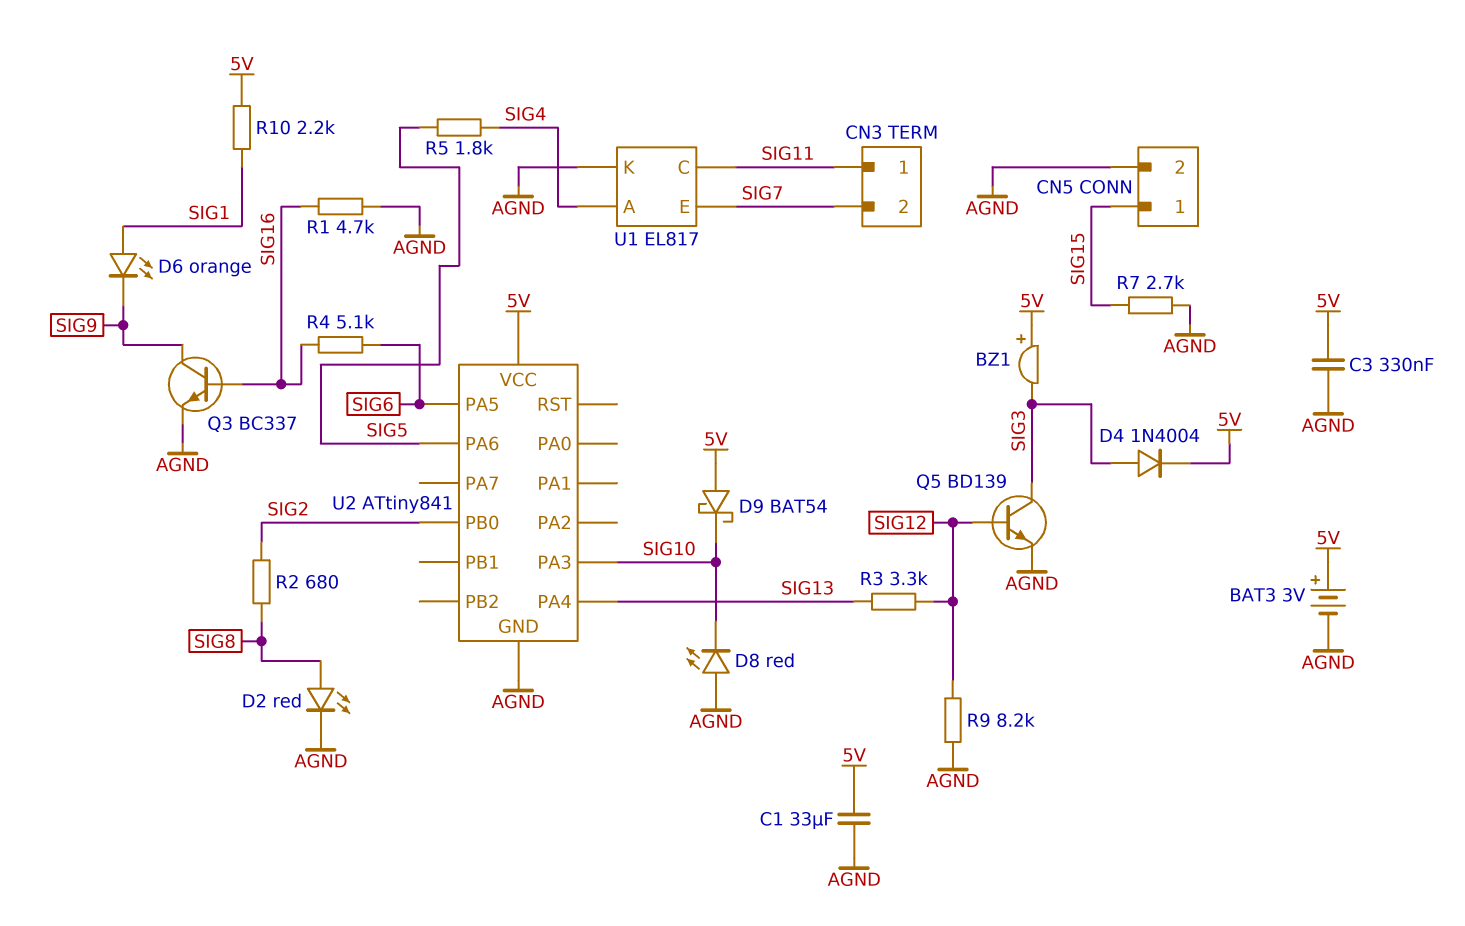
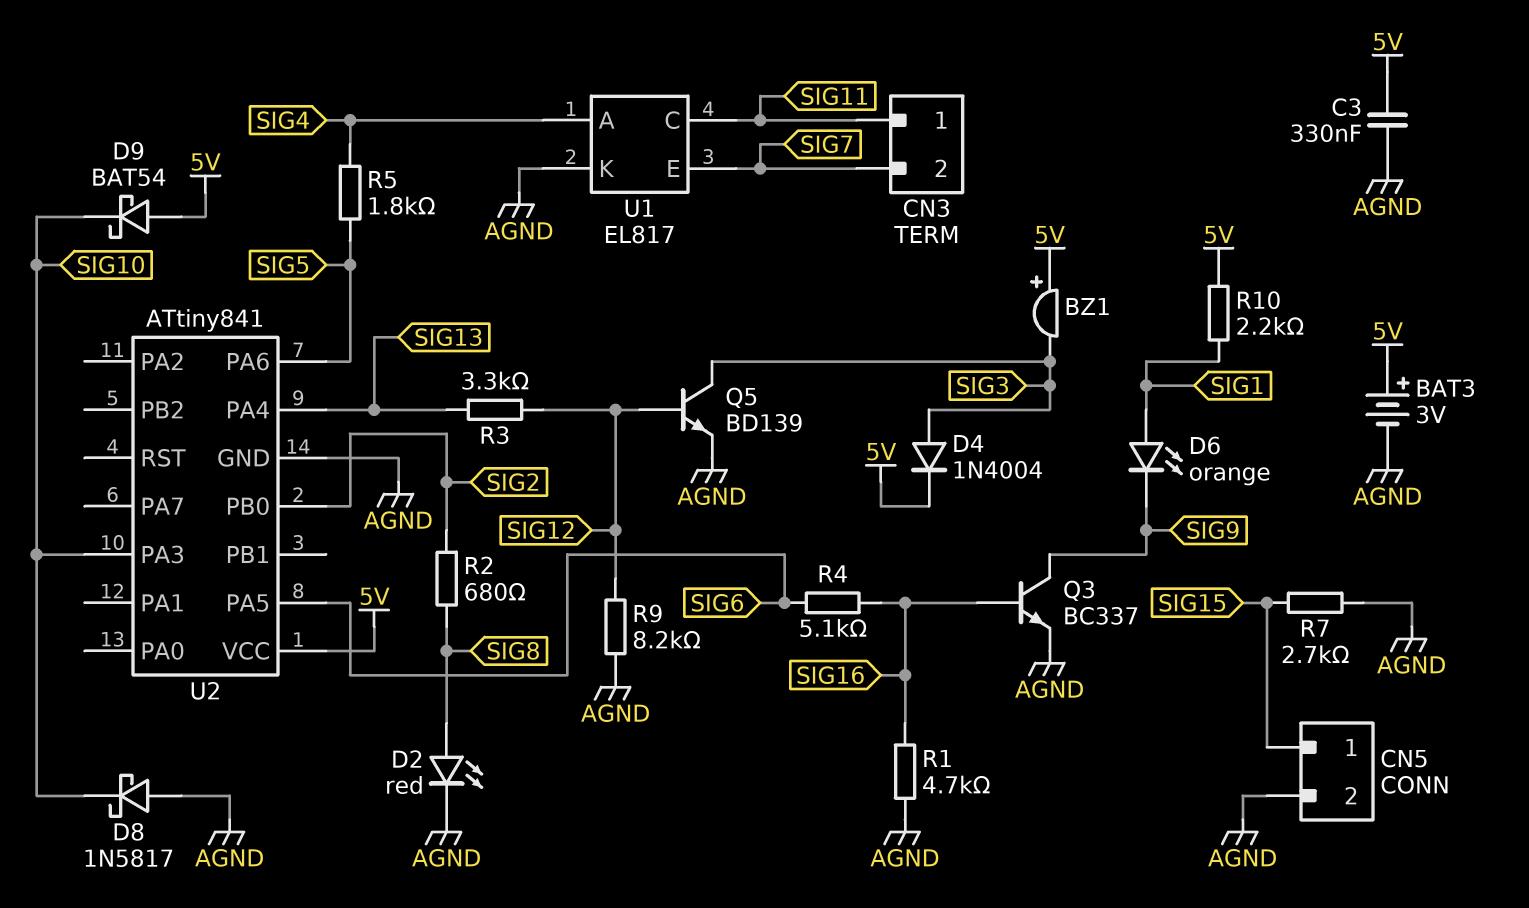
C1: 33uF (5V, AGND) -> none
D8: LED red (A AGND, K SIG10) -> schottky 1N5817 (A AGND, K SIG10)

